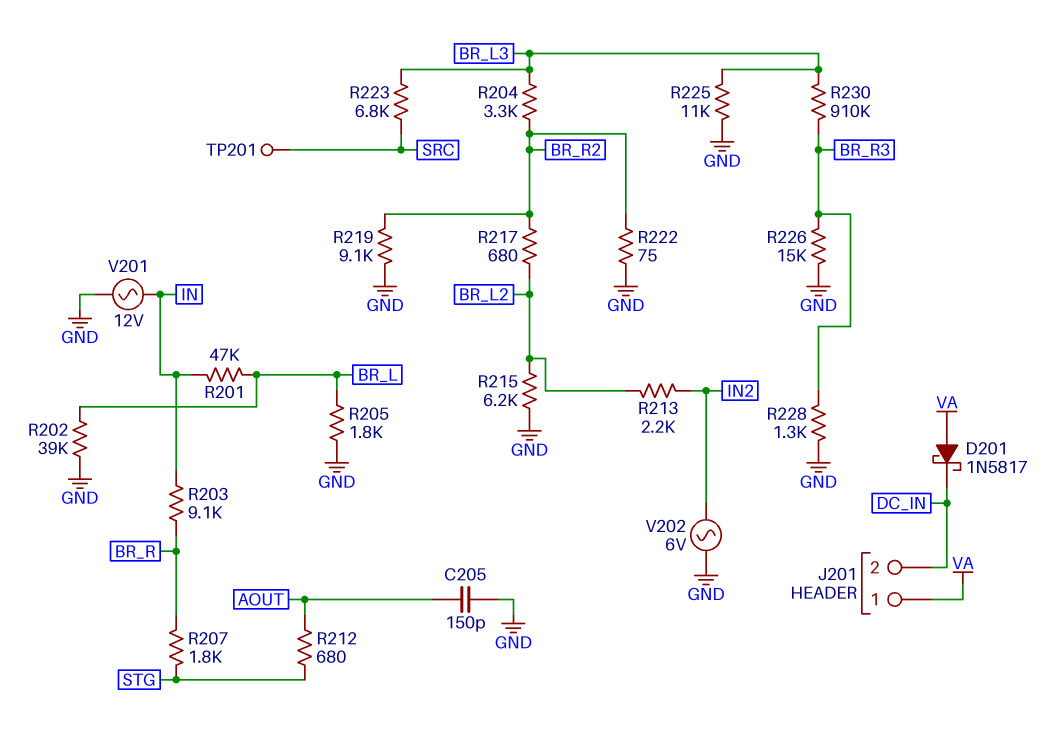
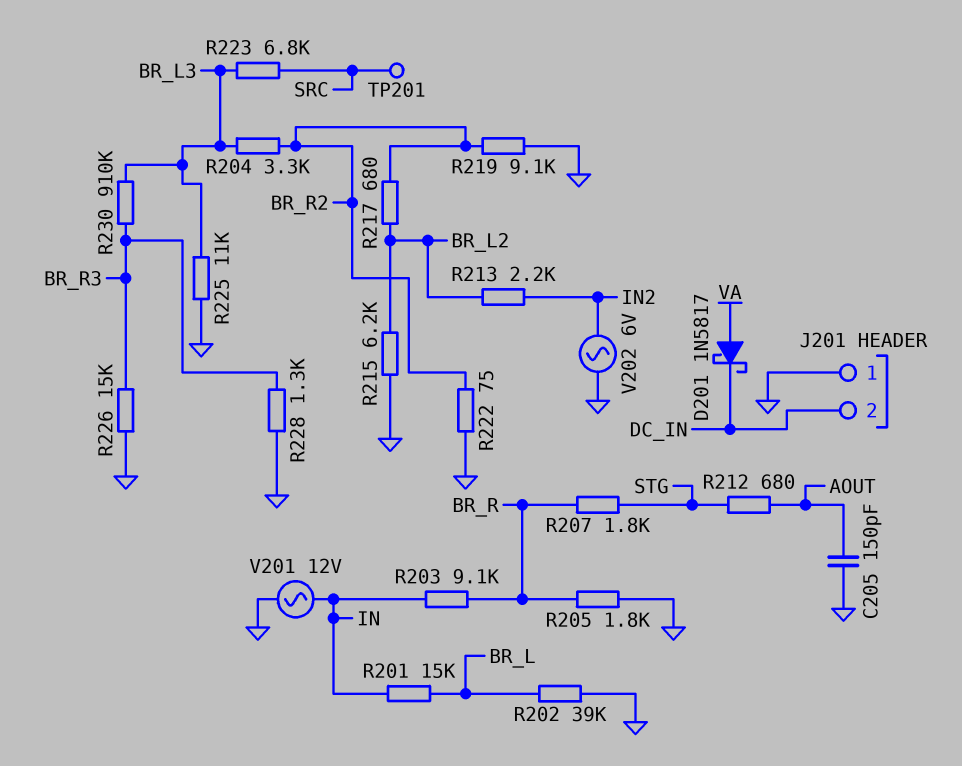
J201 pin 1: VA -> GND
R201: 47k (BR_L, IN) -> 15k (BR_L, IN)
R205: 1.8k (BR_L, GND) -> 1.8k (BR_R, GND)

